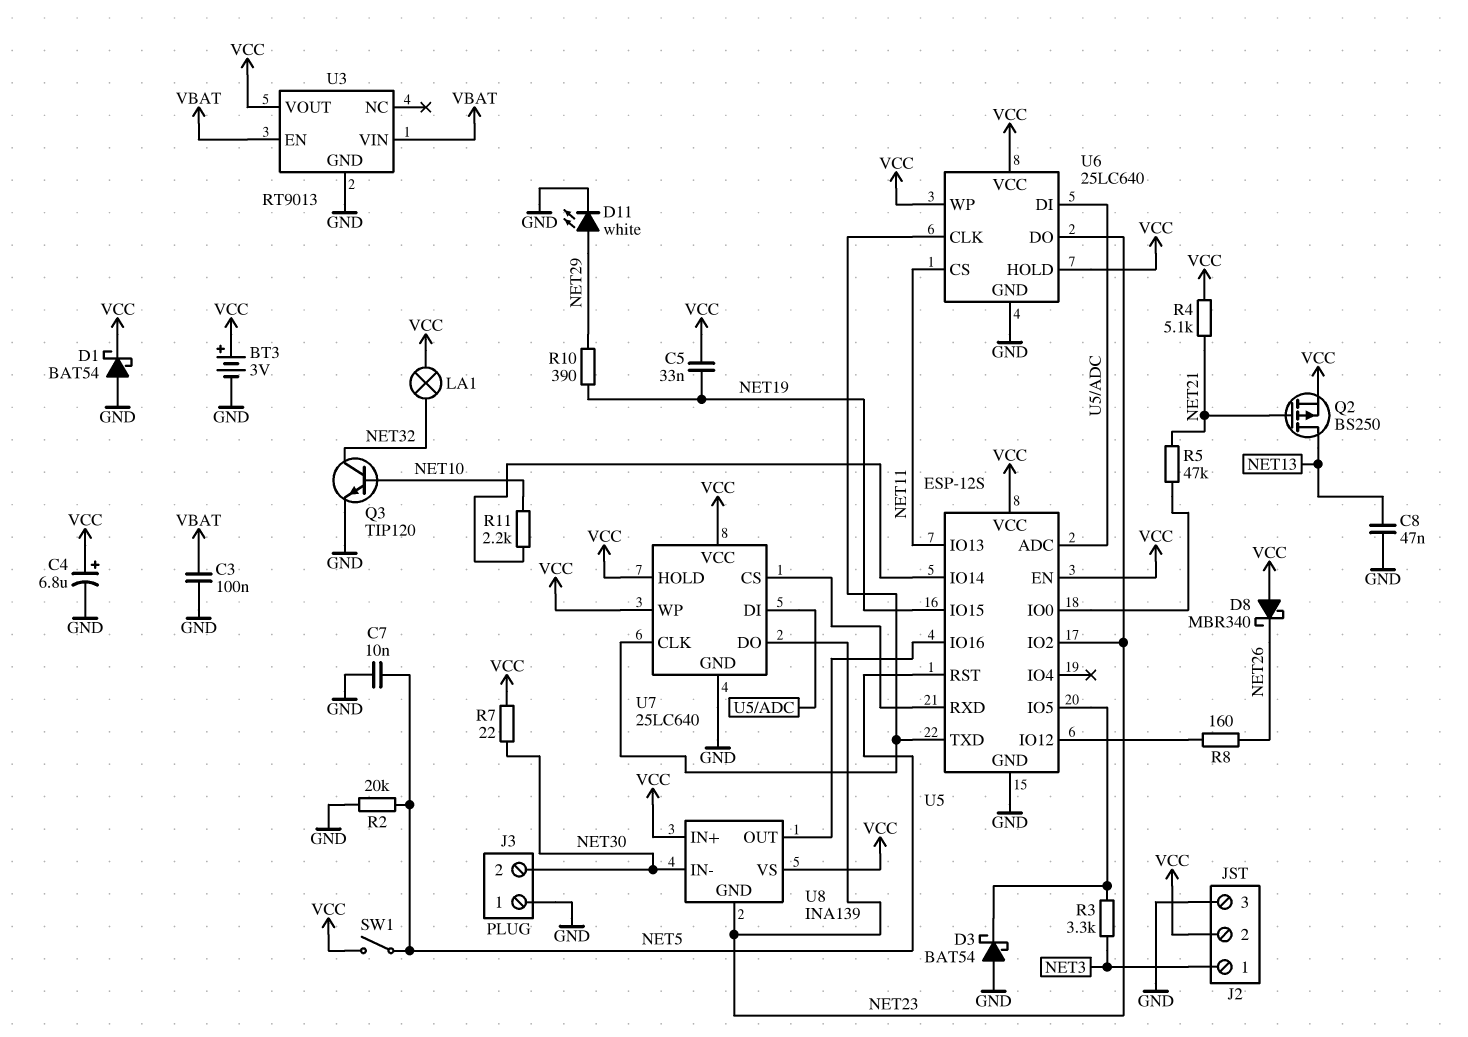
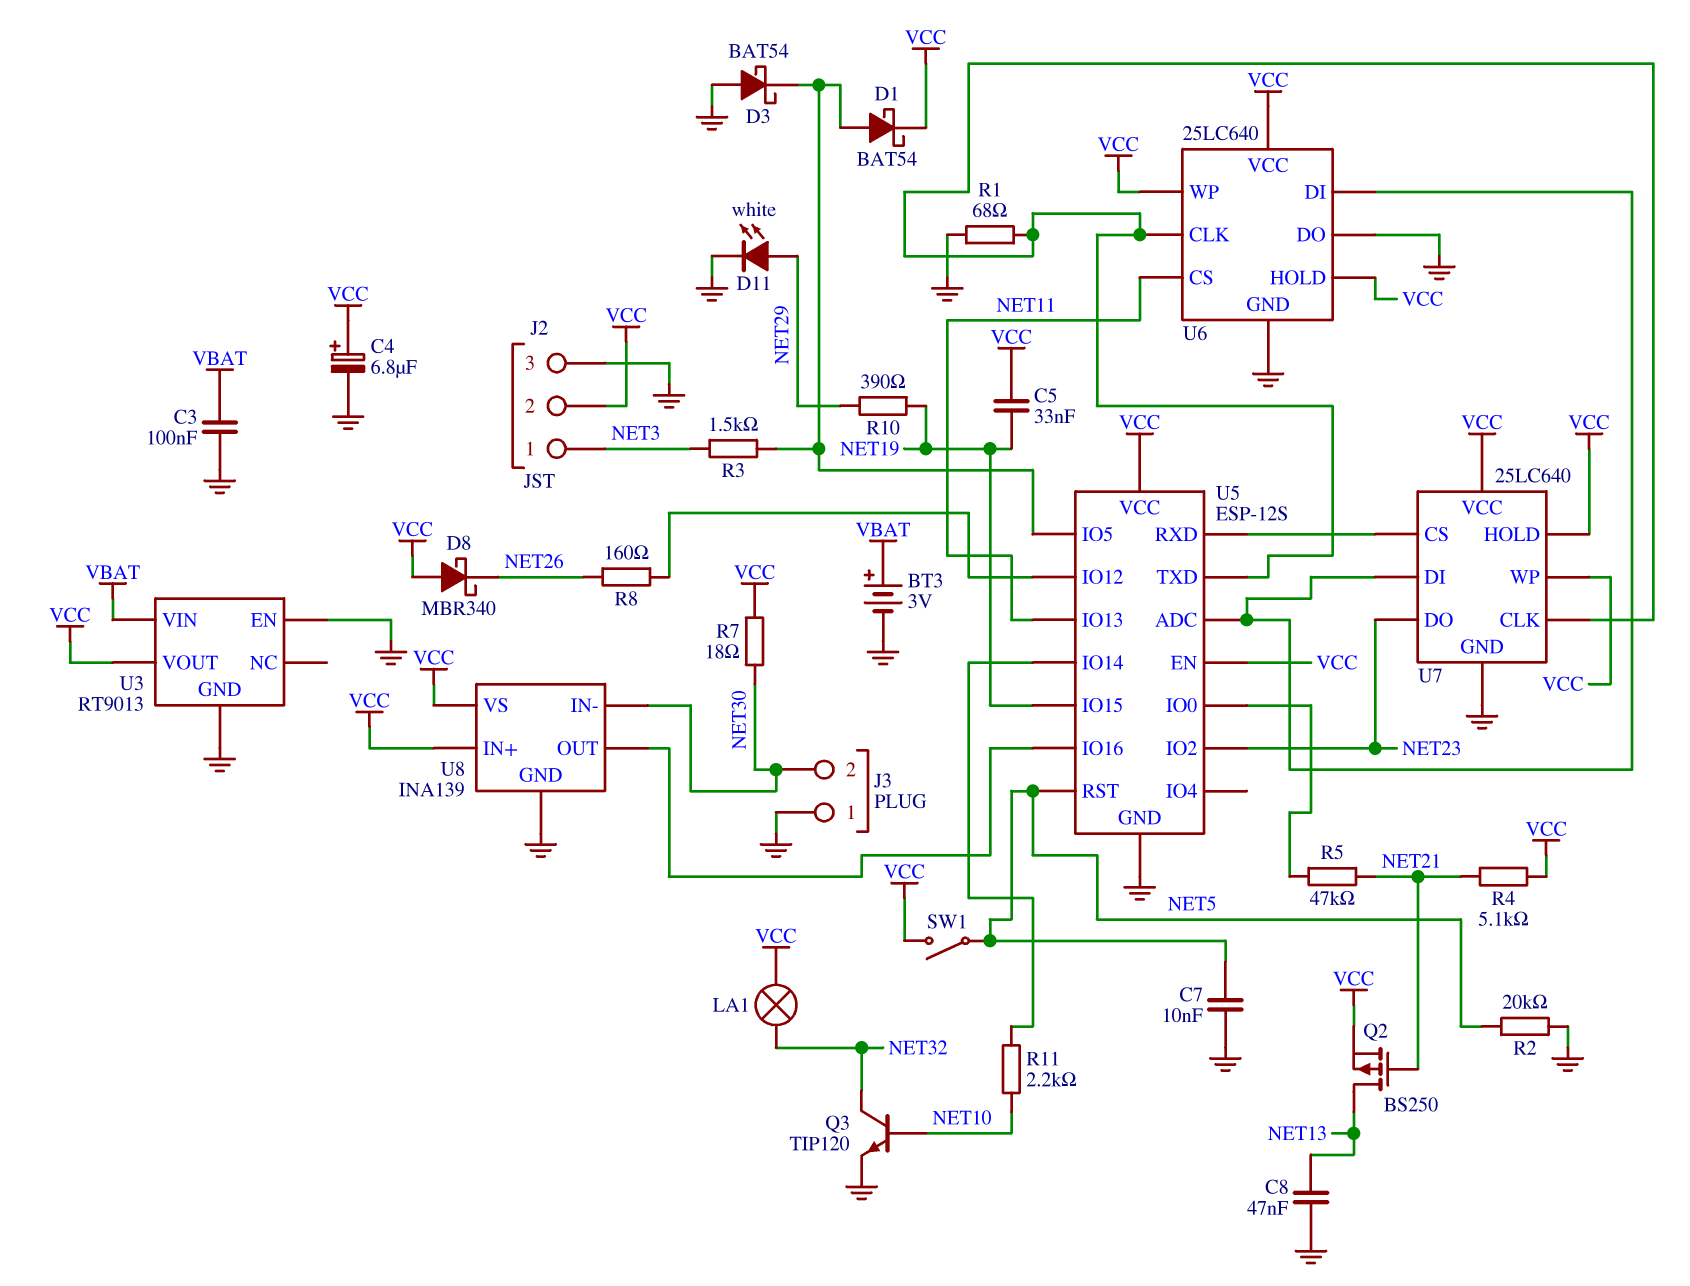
BT3: 3V (plus VCC, minus GND) -> 3V (plus VBAT, minus GND)
D1: schottky BAT54 (A GND, K VCC) -> schottky BAT54 (A U5/IO5, K VCC)
R1: none -> 68 (GND, U5/TXD)
R3: 3.3k (NET3, U5/IO5) -> 1.5k (NET3, U5/IO5)
R7: 22 (NET30, VCC) -> 18 (NET30, VCC)
U3 pin EN: VBAT -> GND
U6 pin DO: NET23 -> GND
U8 pin GND: NET23 -> GND

